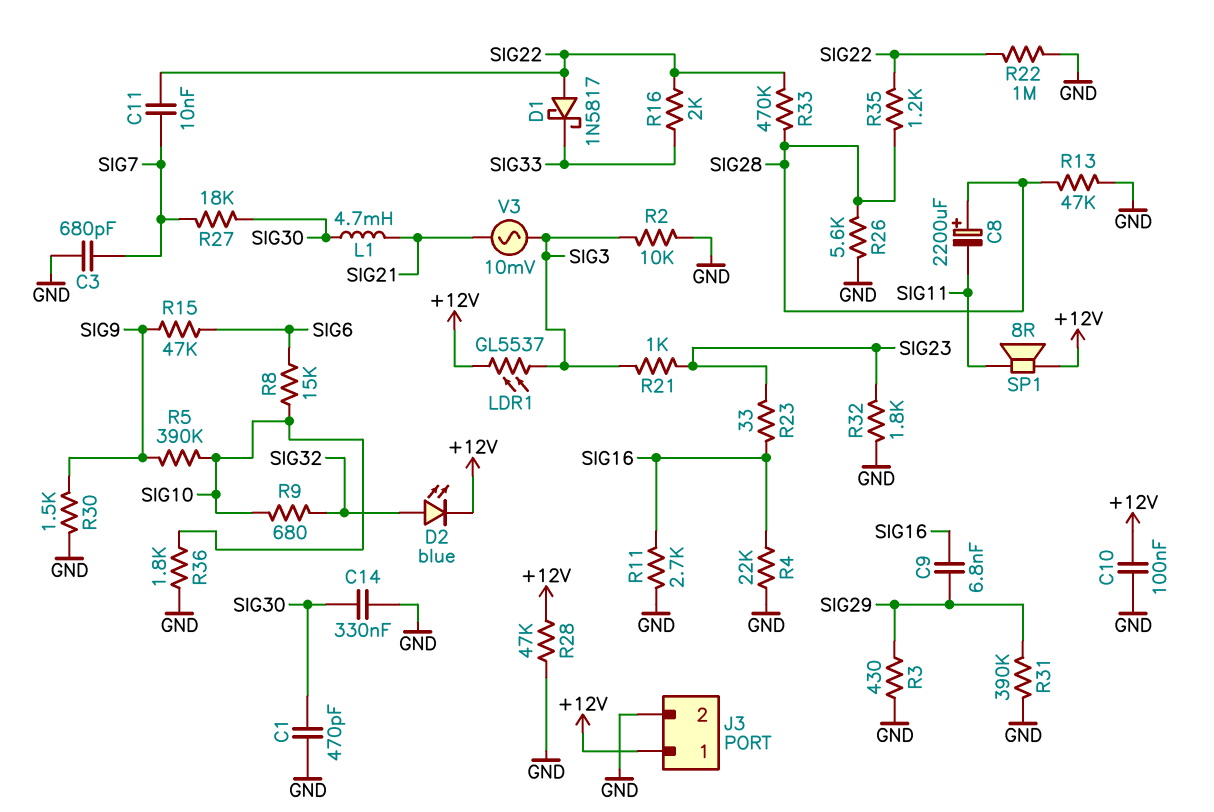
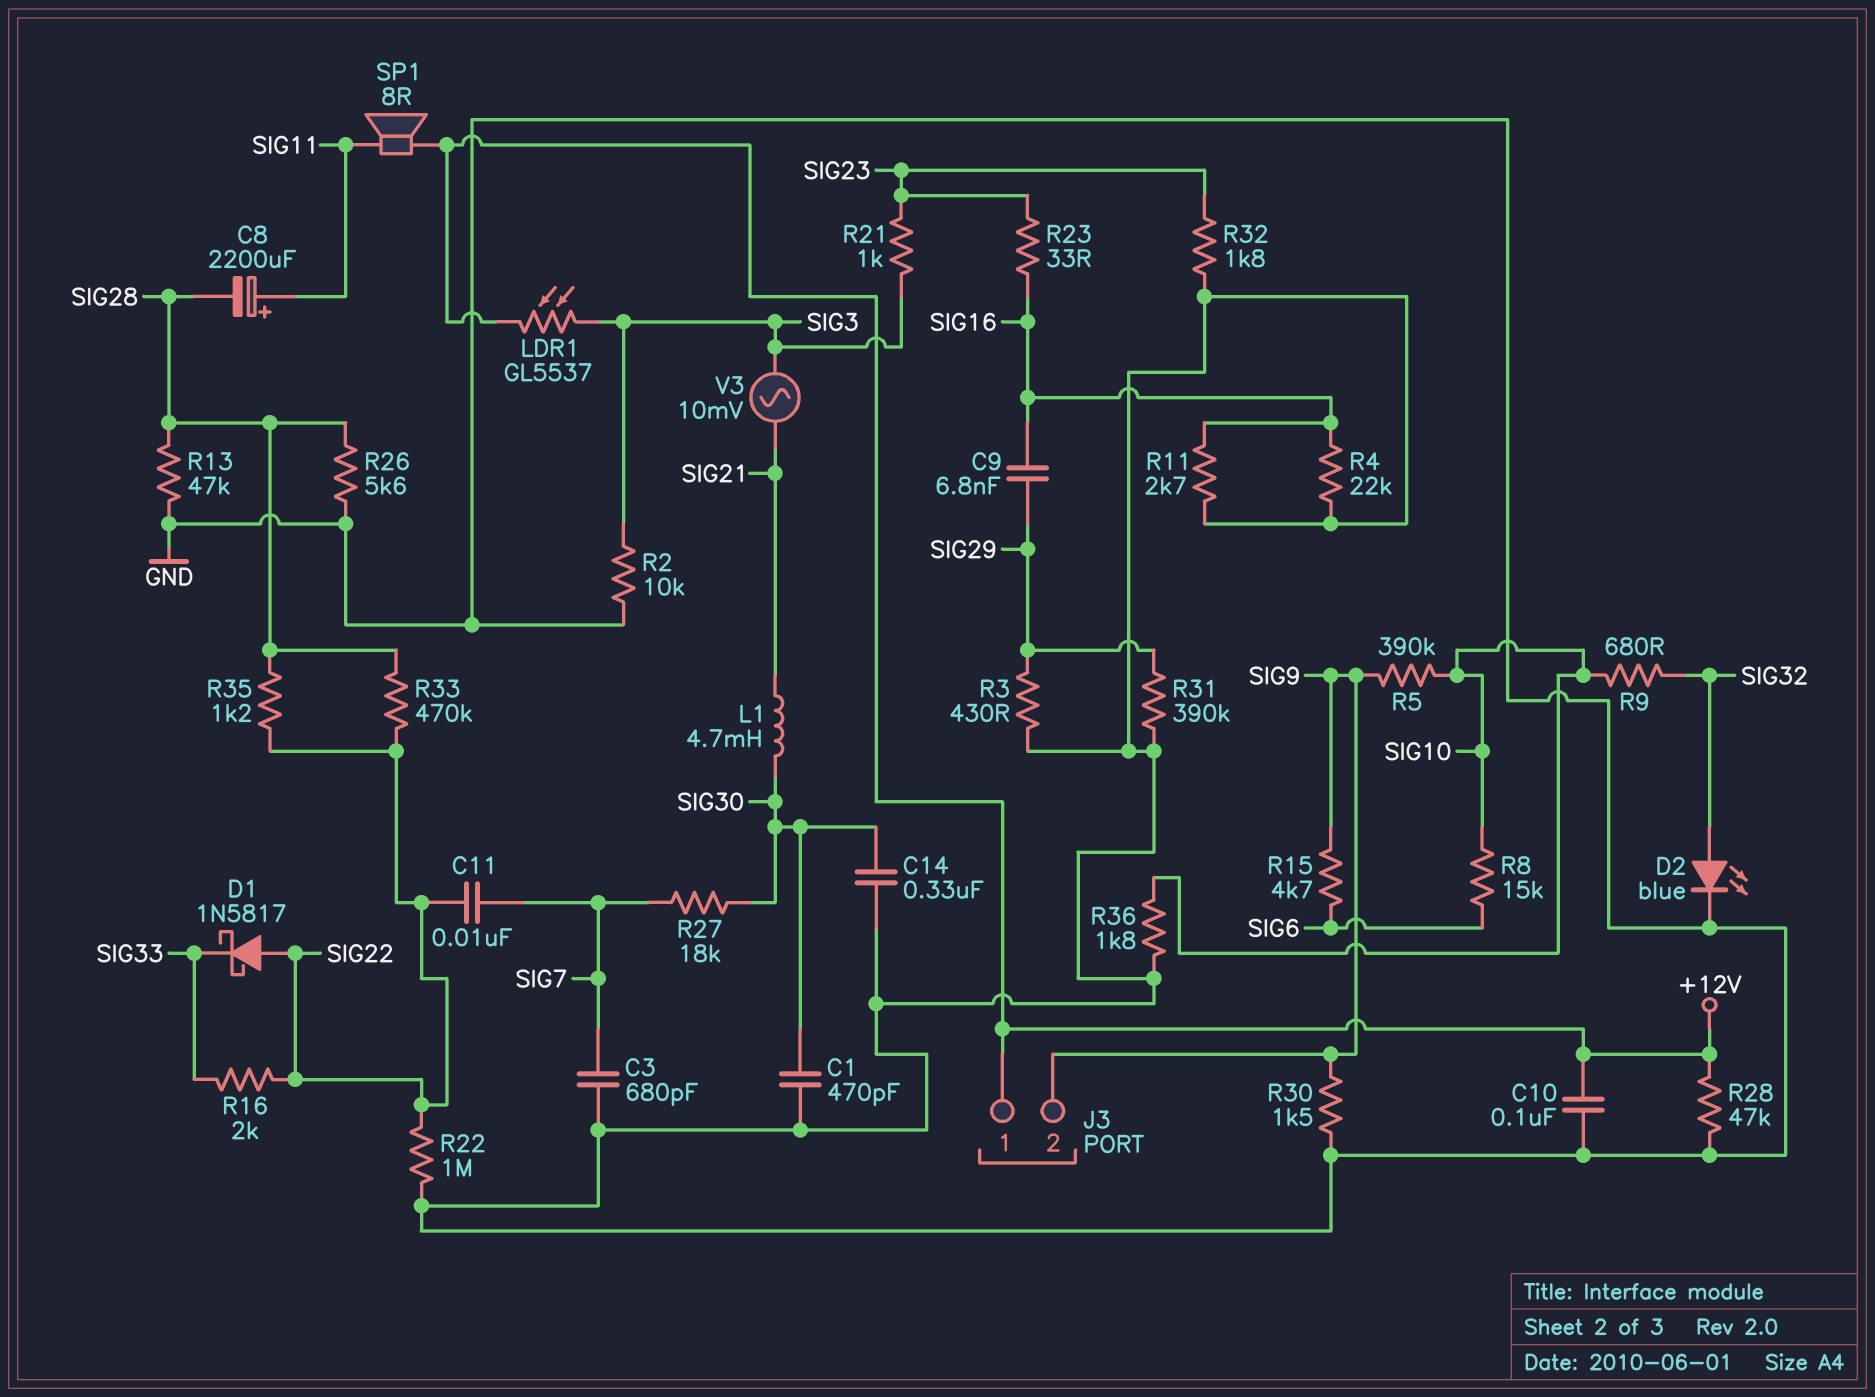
C8: 2200uF (plus SIG28, minus SIG11) -> 2200uF (plus SIG11, minus SIG28)
D2: LED blue (A SIG32, K +12V) -> LED blue (A SIG32, K GND)
J3 pin 2: GND -> SIG9
R15: 47k (SIG6, SIG9) -> 4.7k (SIG6, SIG9)

